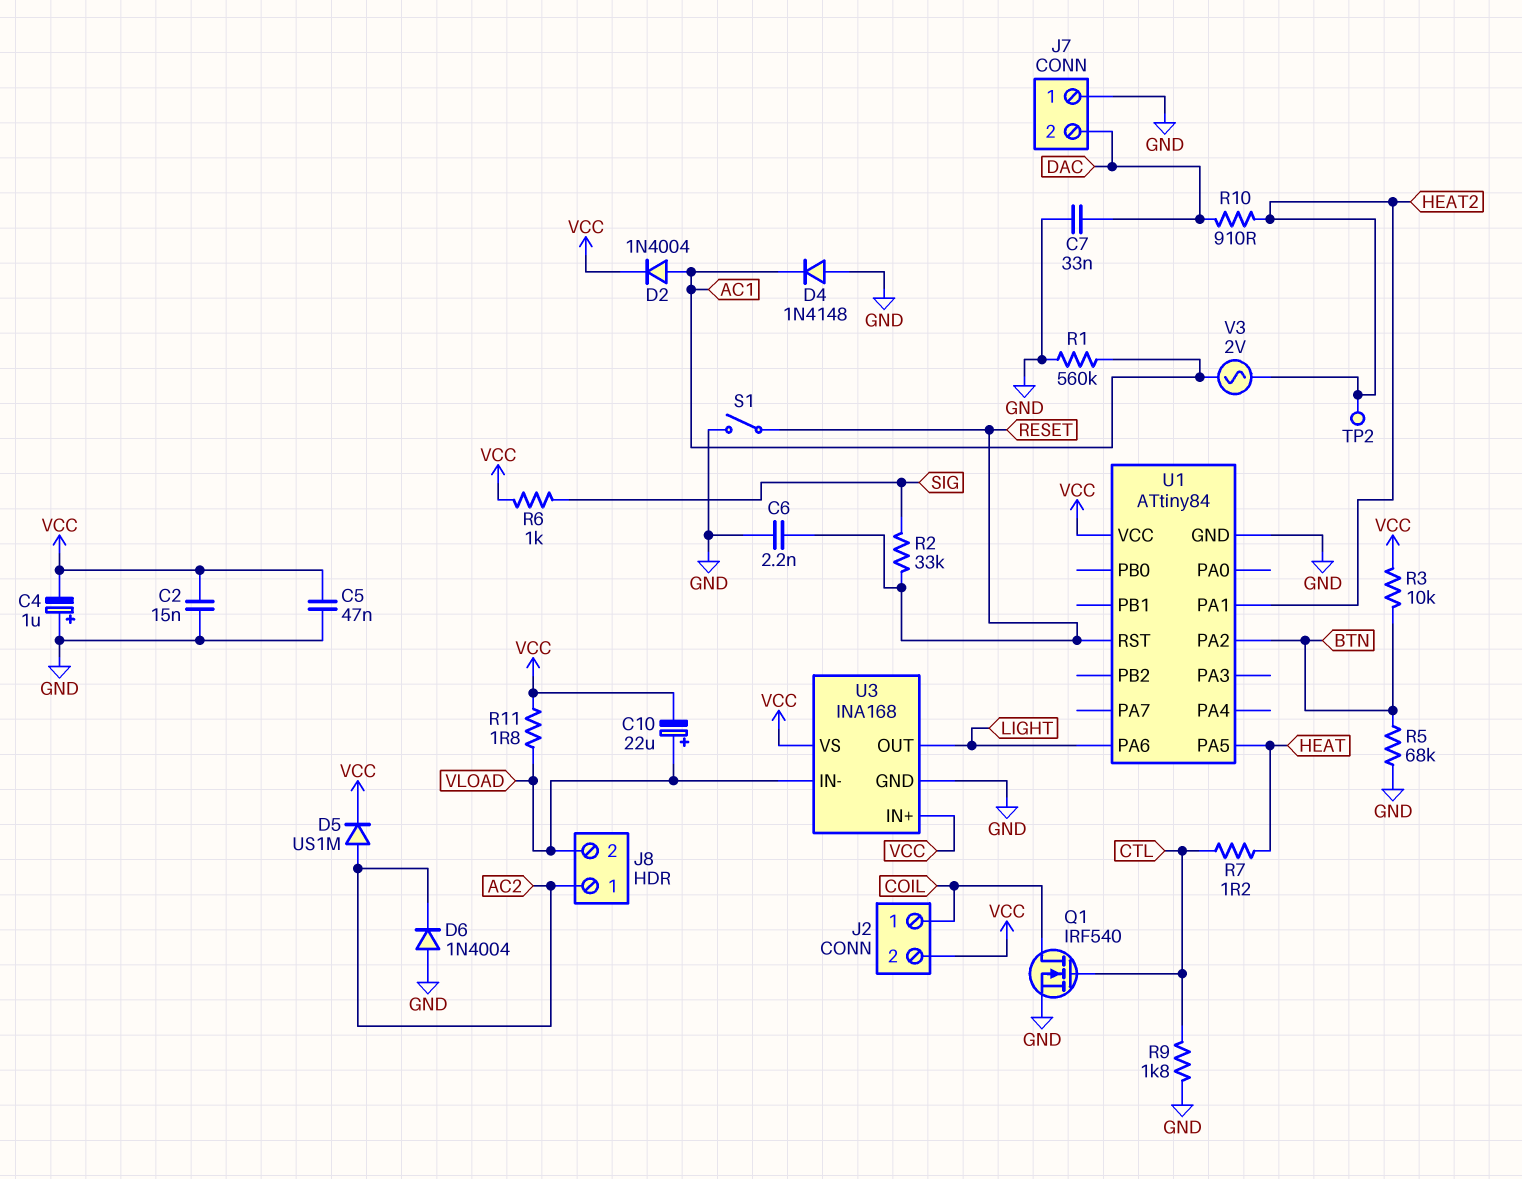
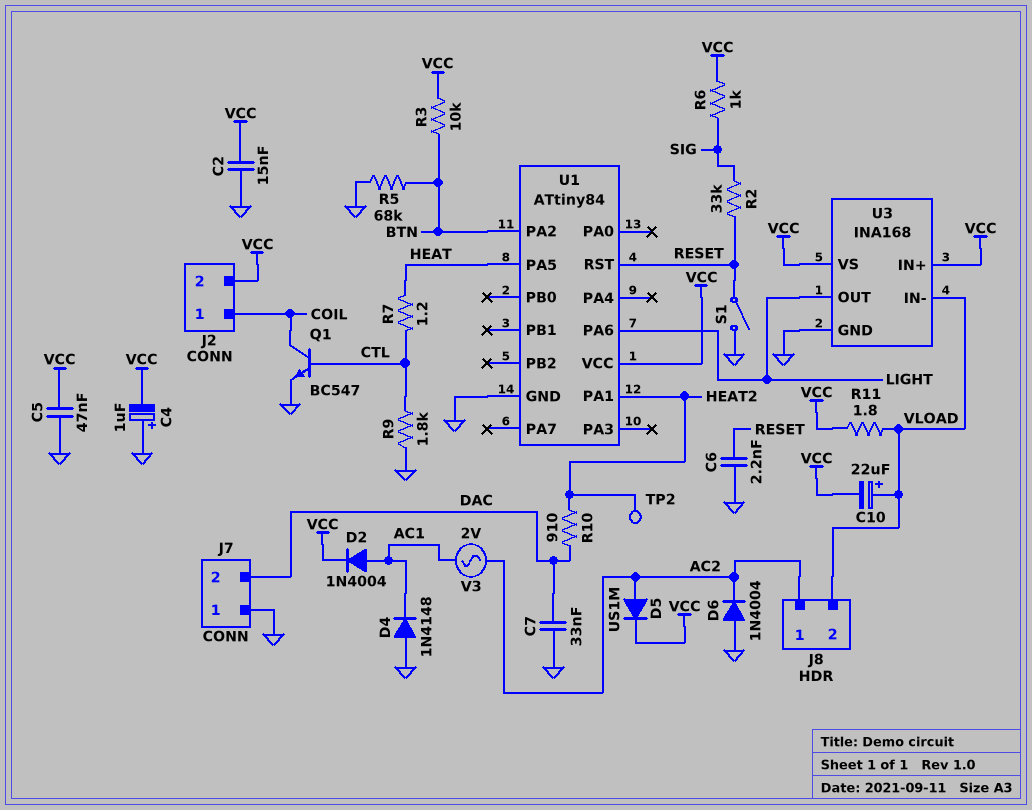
Q1: NMOS IRF540 (G CTL, D COIL, S GND) -> NPN BC547 (B CTL, C COIL, E GND)
R1: 560k (AC1, GND) -> none
V3: AC 2V (AC1, HEAT2) -> AC 2V (AC1, AC2)

